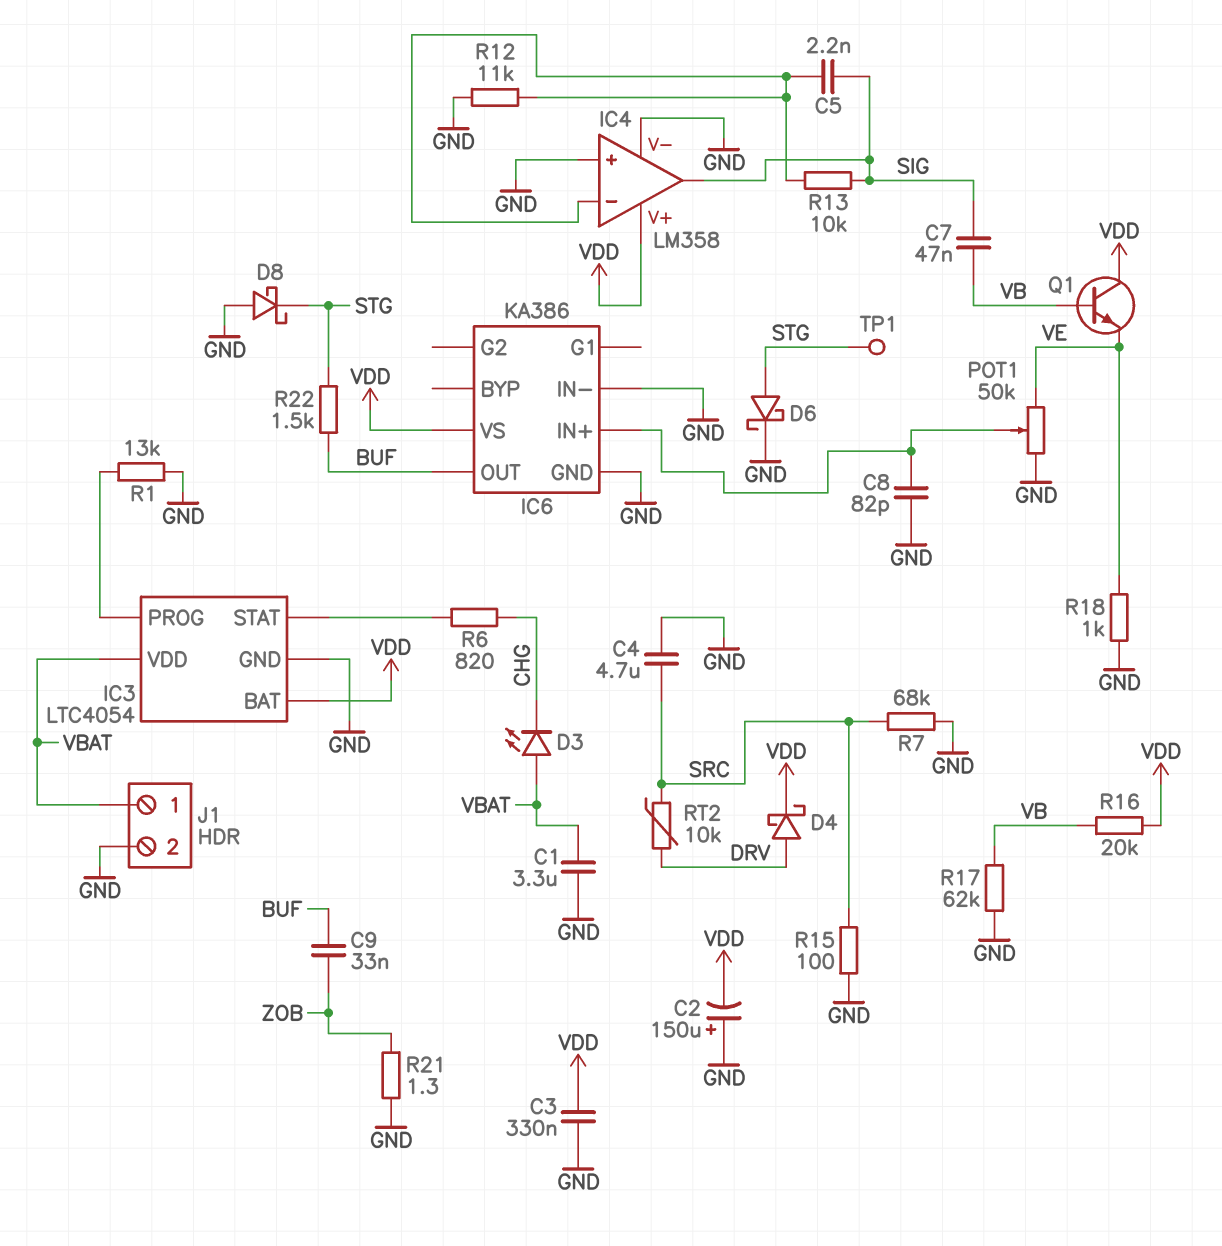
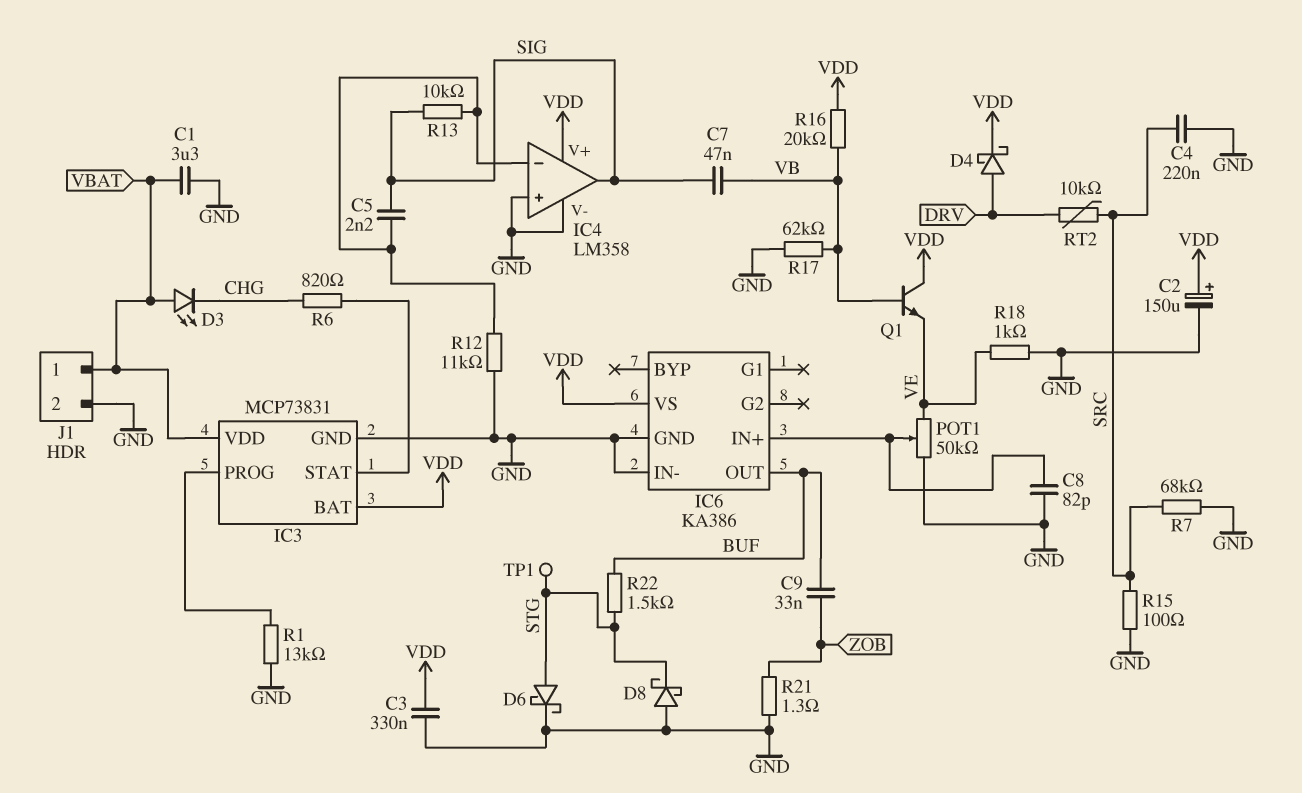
C2: 150uF (plus GND, minus VDD) -> 150uF (plus VDD, minus GND)
C4: 4.7uF (GND, SRC) -> 220nF (GND, SRC)
IC3: LTC4054 -> MCP73831

